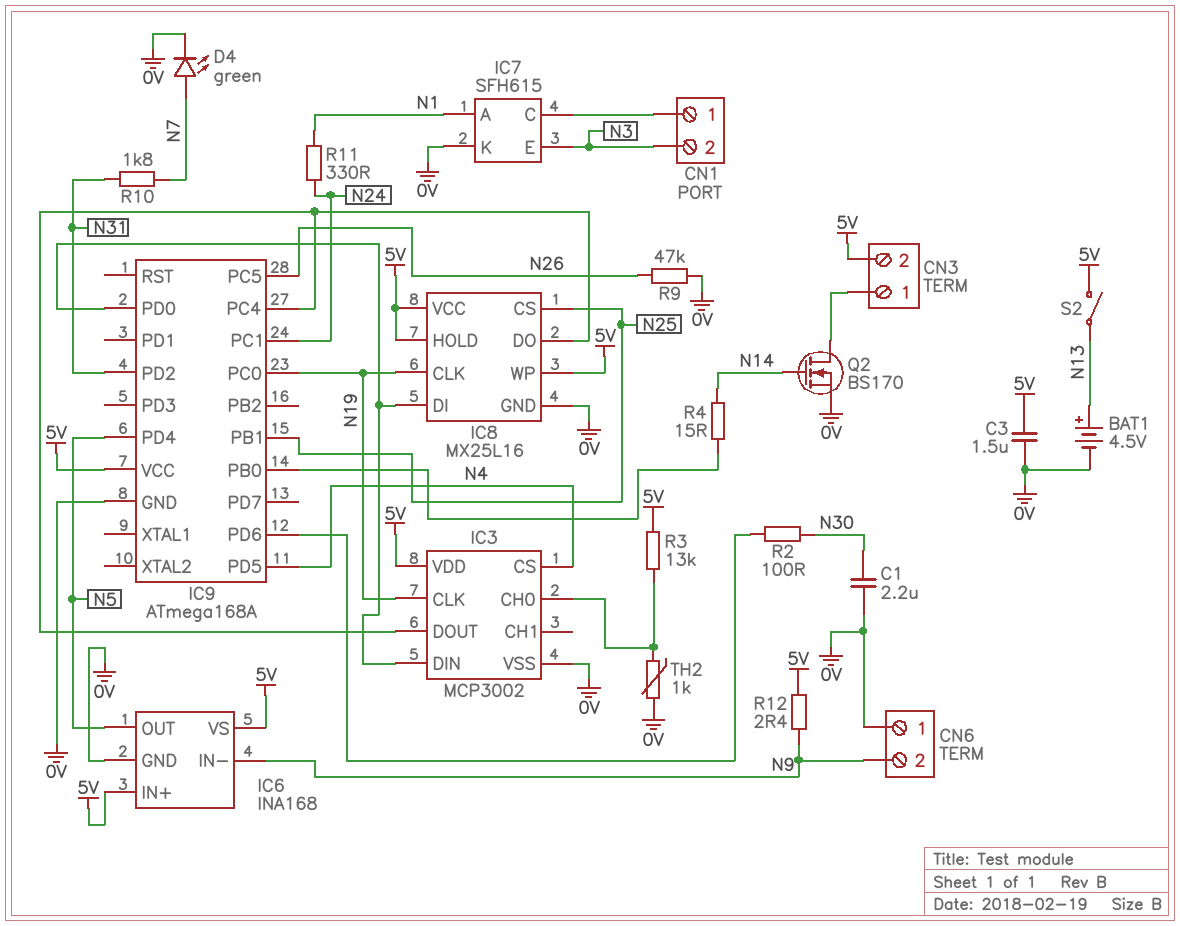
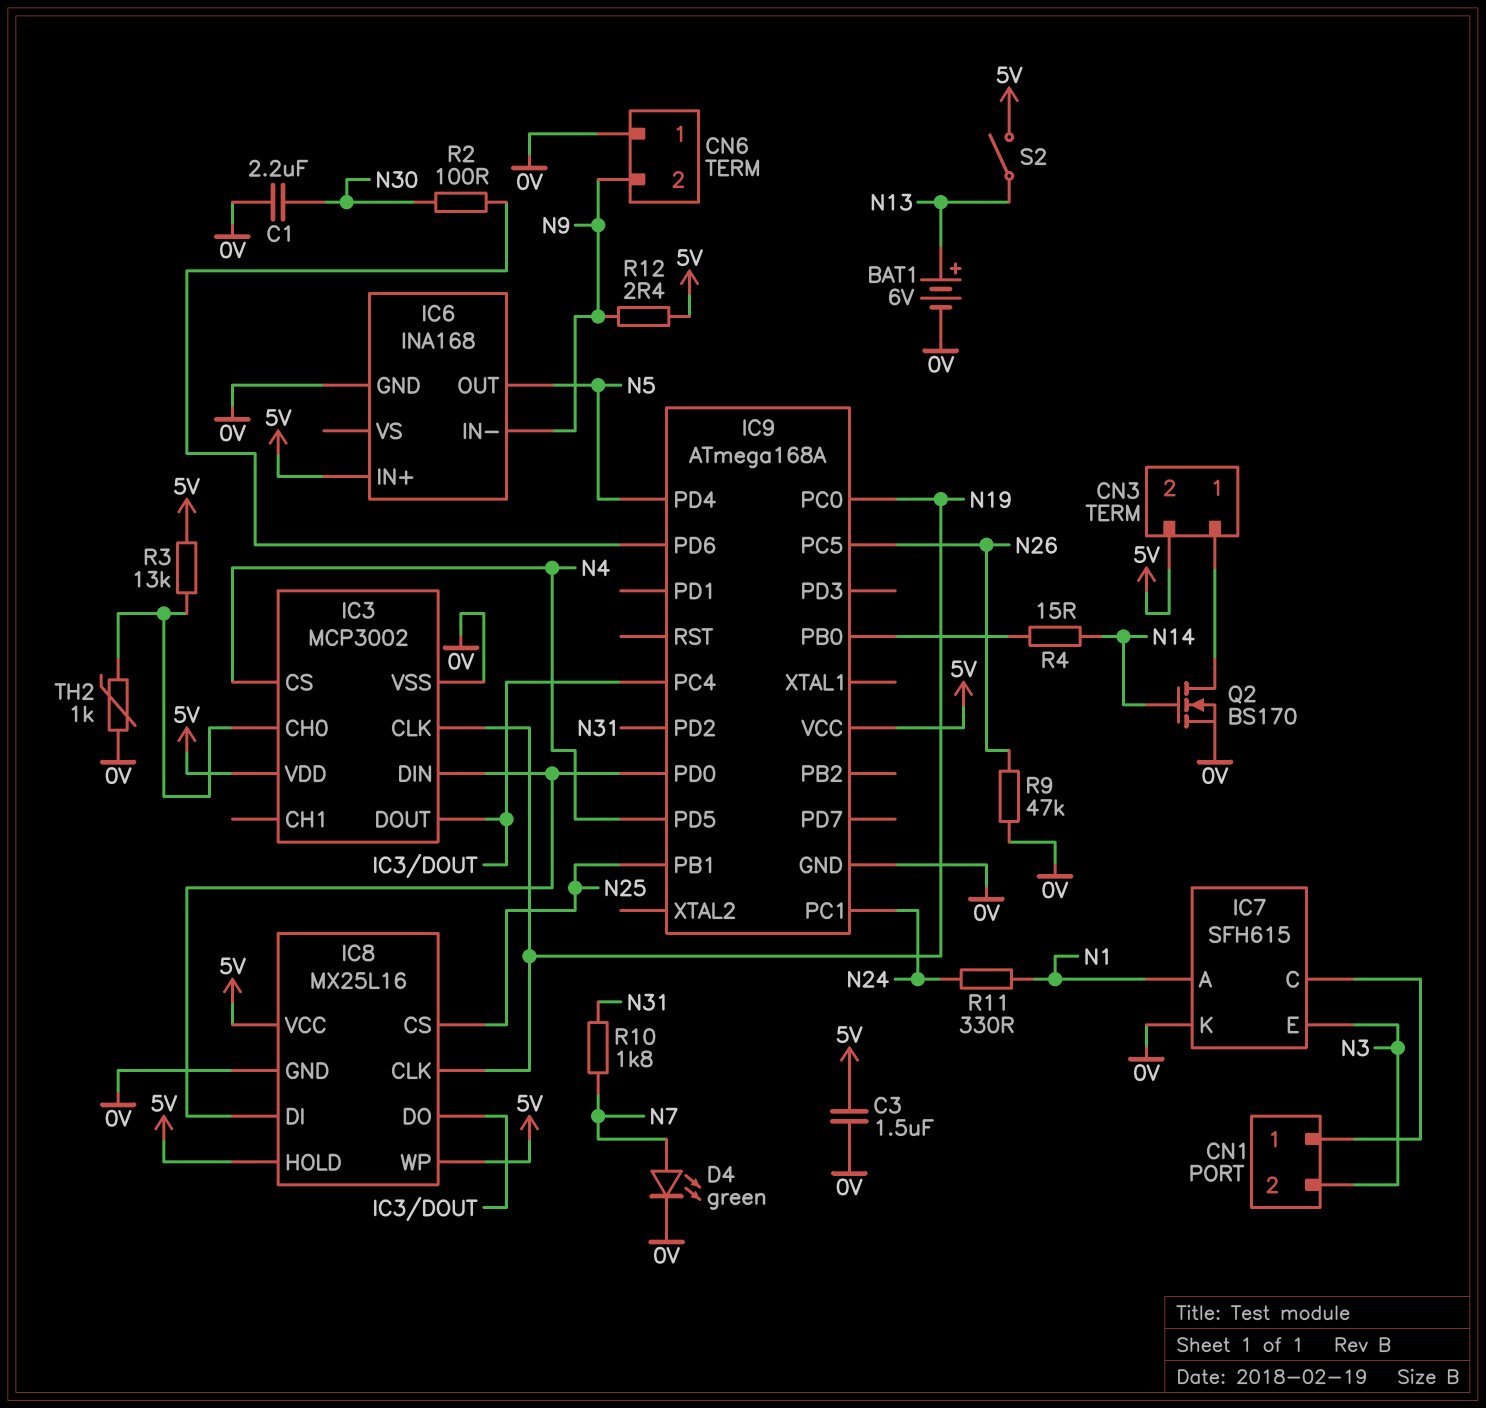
BAT1: 4.5V (plus N13, minus 0V) -> 6V (plus N13, minus 0V)
IC6 pin VS: 5V -> none

